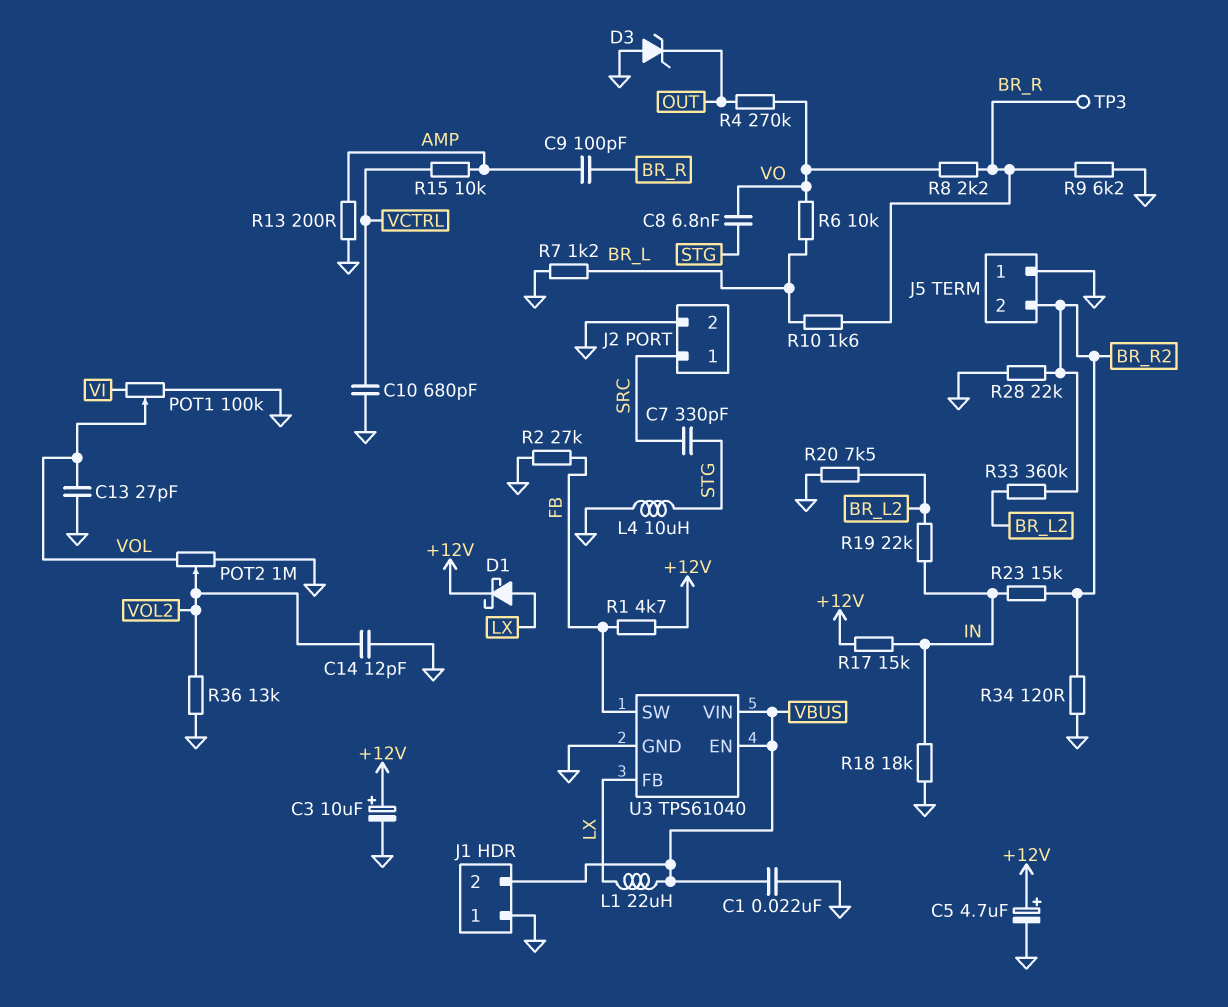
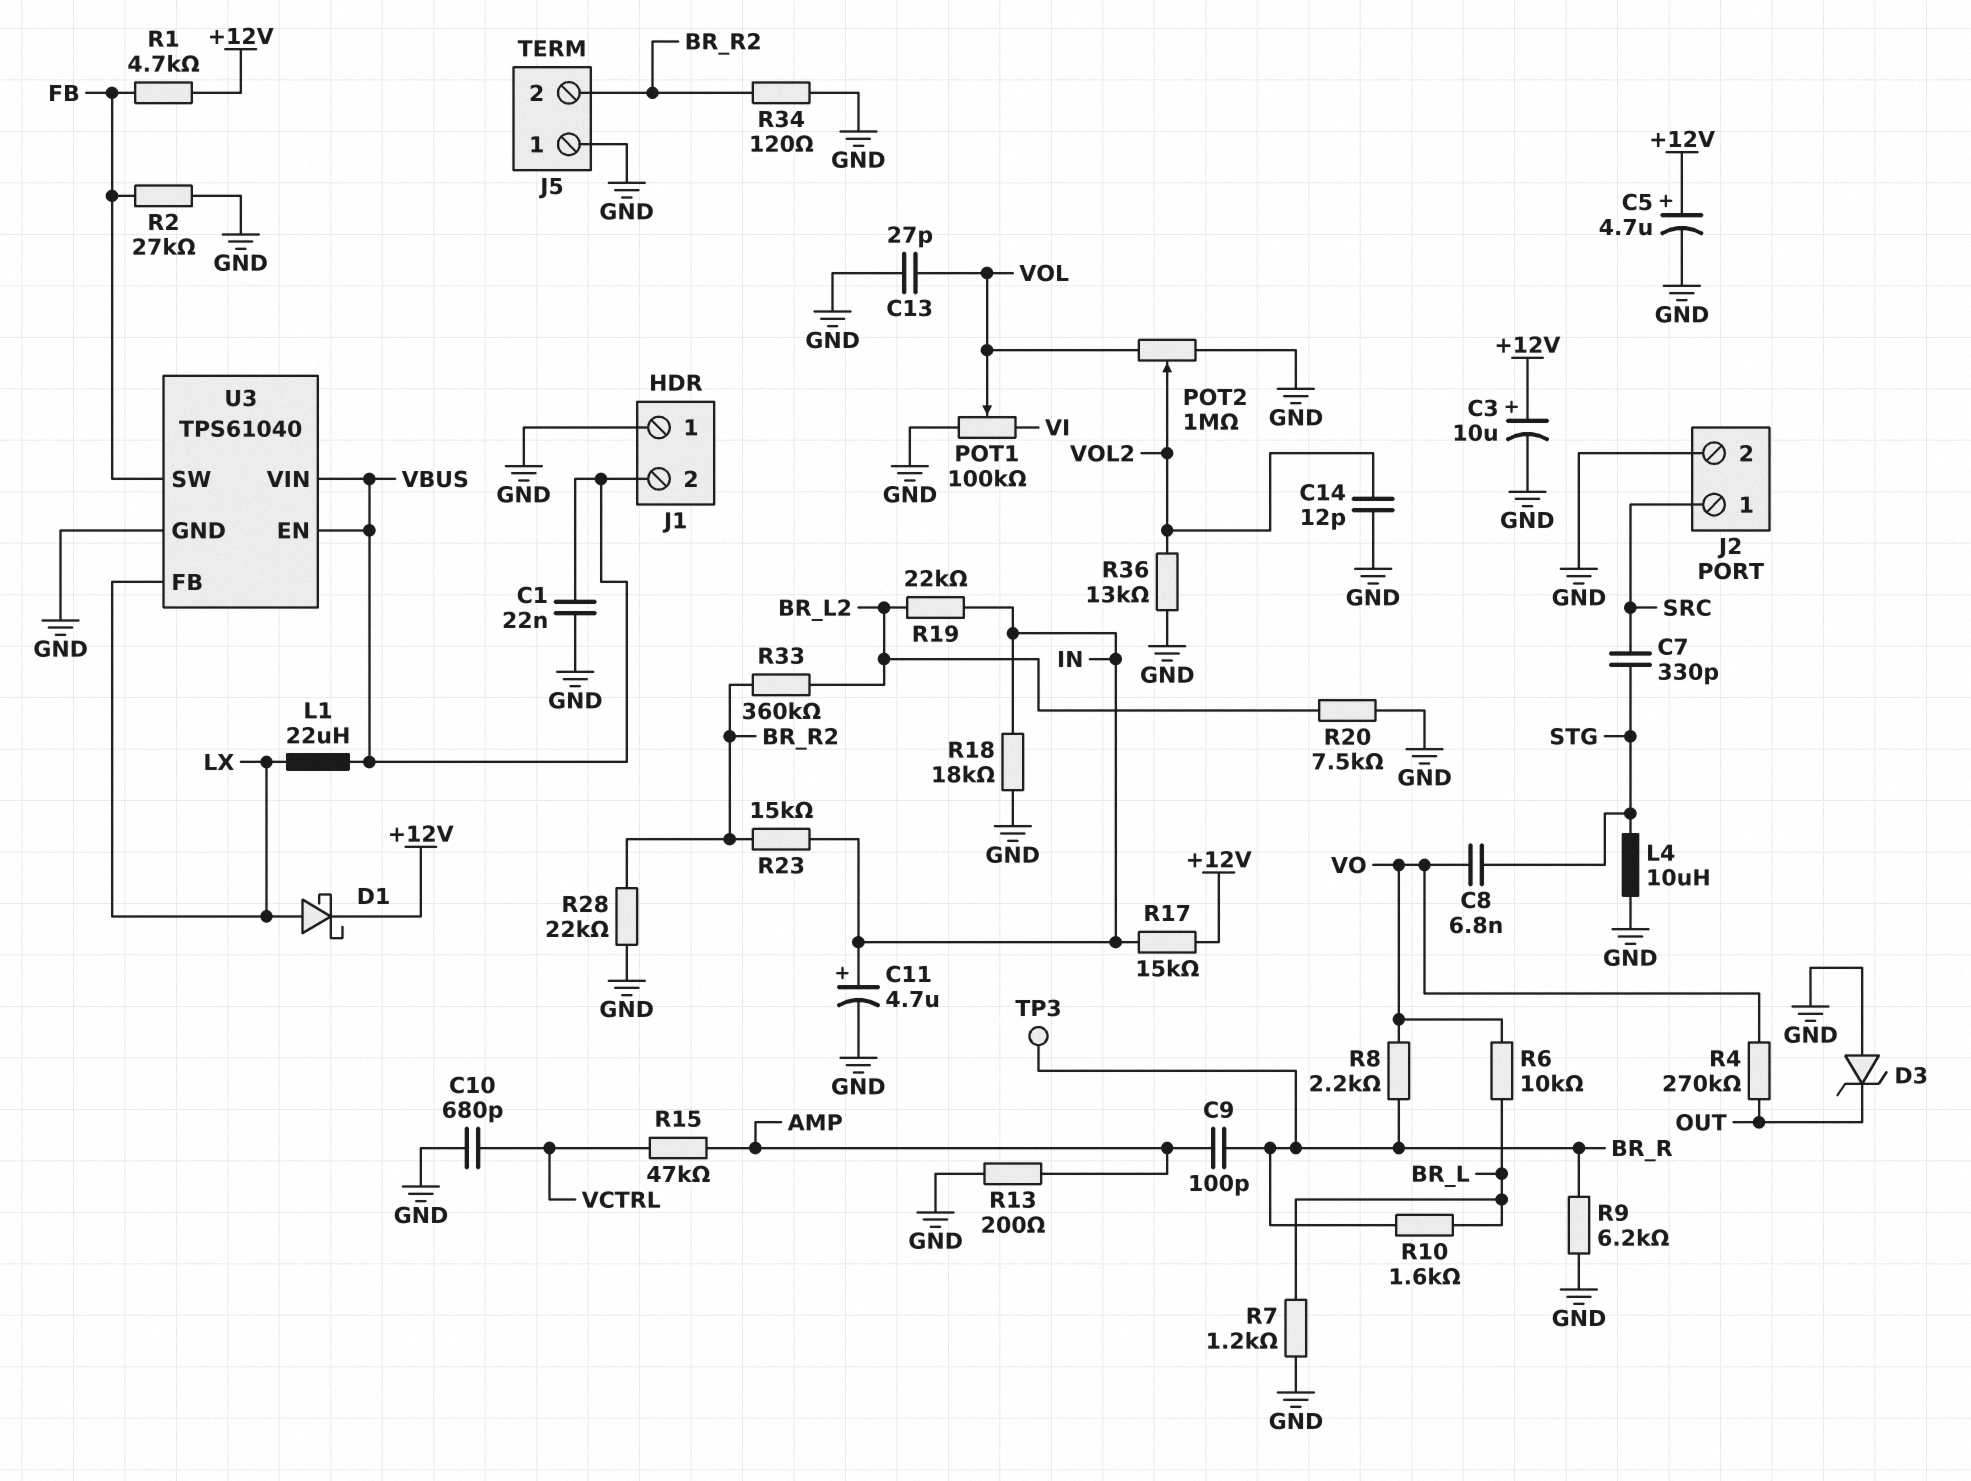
C11: none -> 4.7uF (plus IN, minus GND)
R15: 10k (AMP, VCTRL) -> 47k (AMP, VCTRL)

